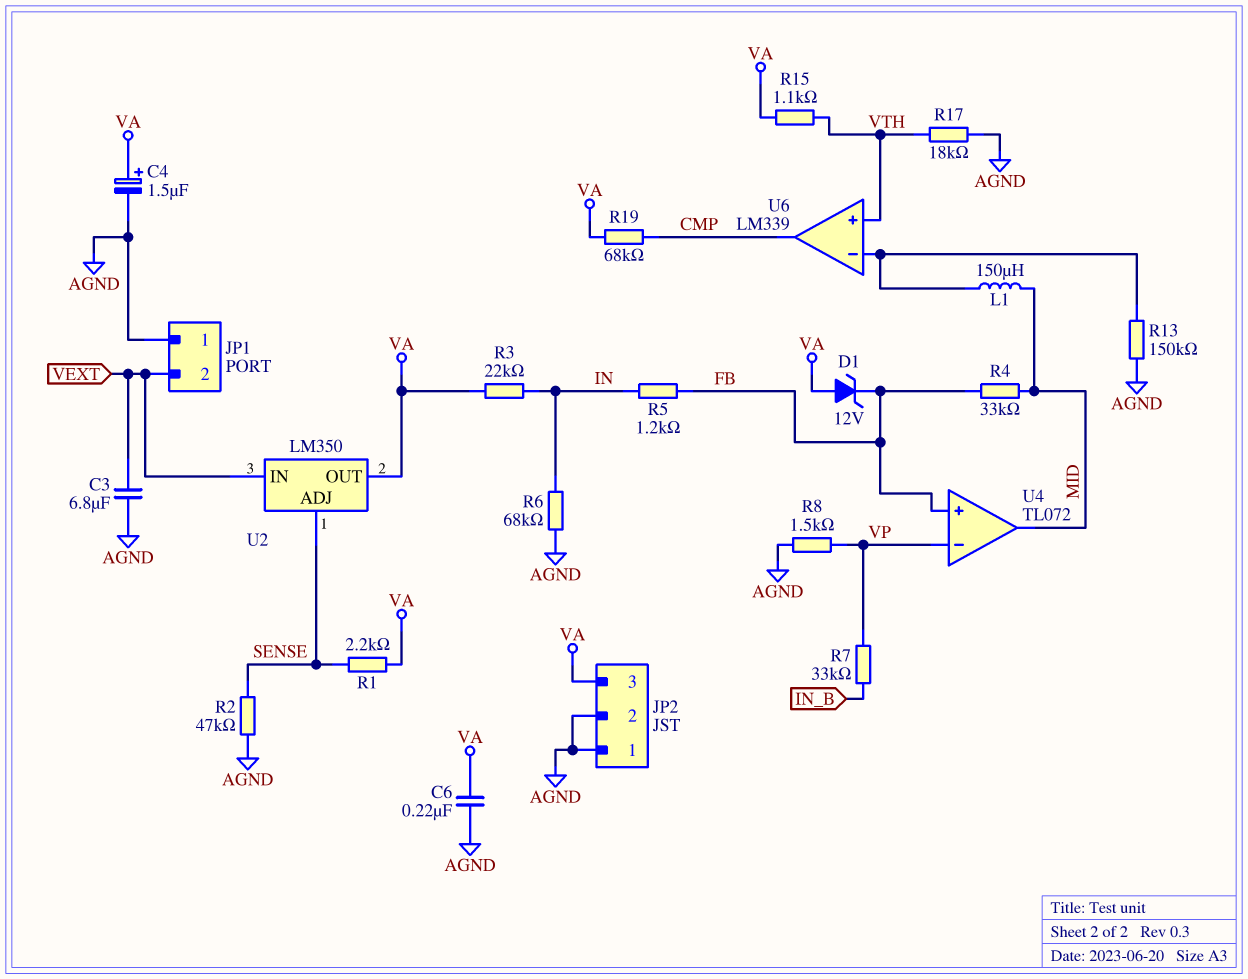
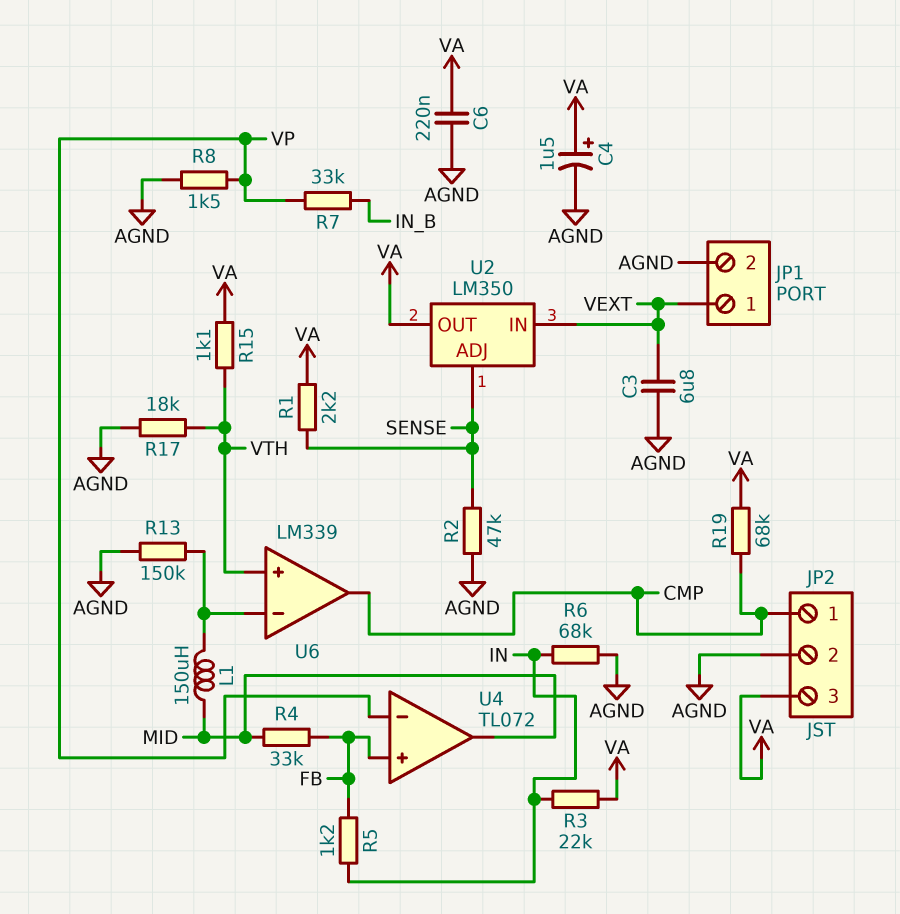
D1: zener 12V (A VA, K FB) -> none
JP1 pin 1: AGND -> VEXT
JP1 pin 2: VEXT -> AGND
JP2 pin 1: AGND -> CMP

